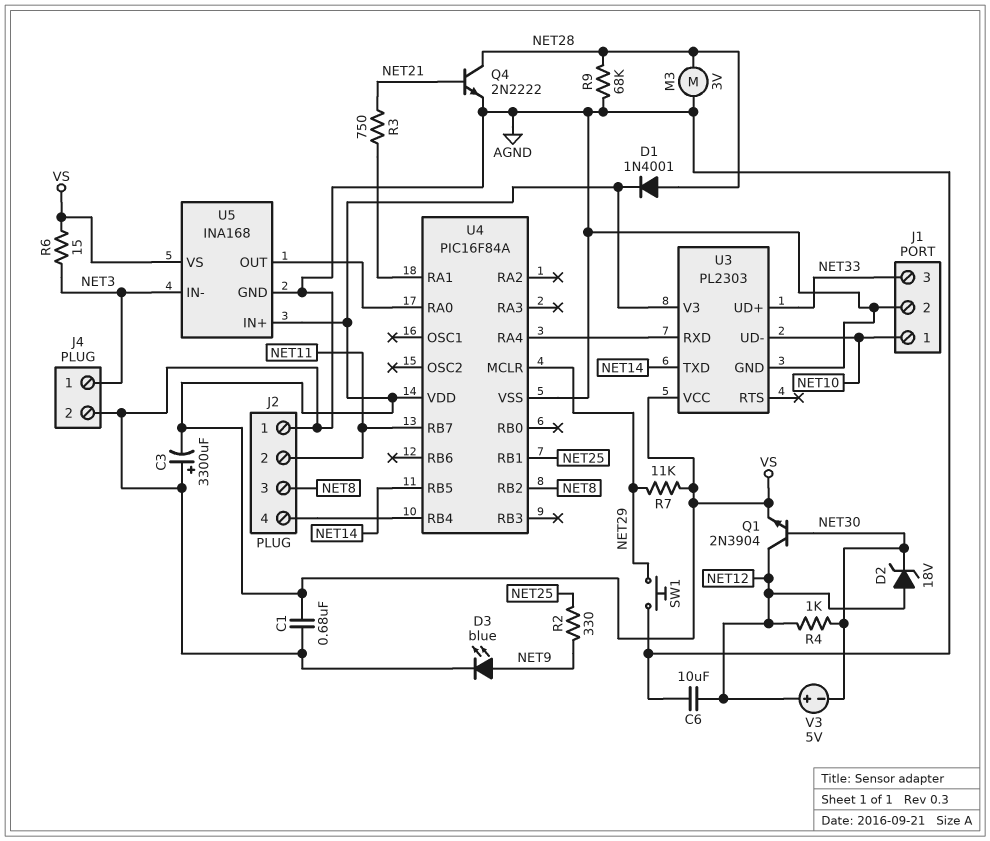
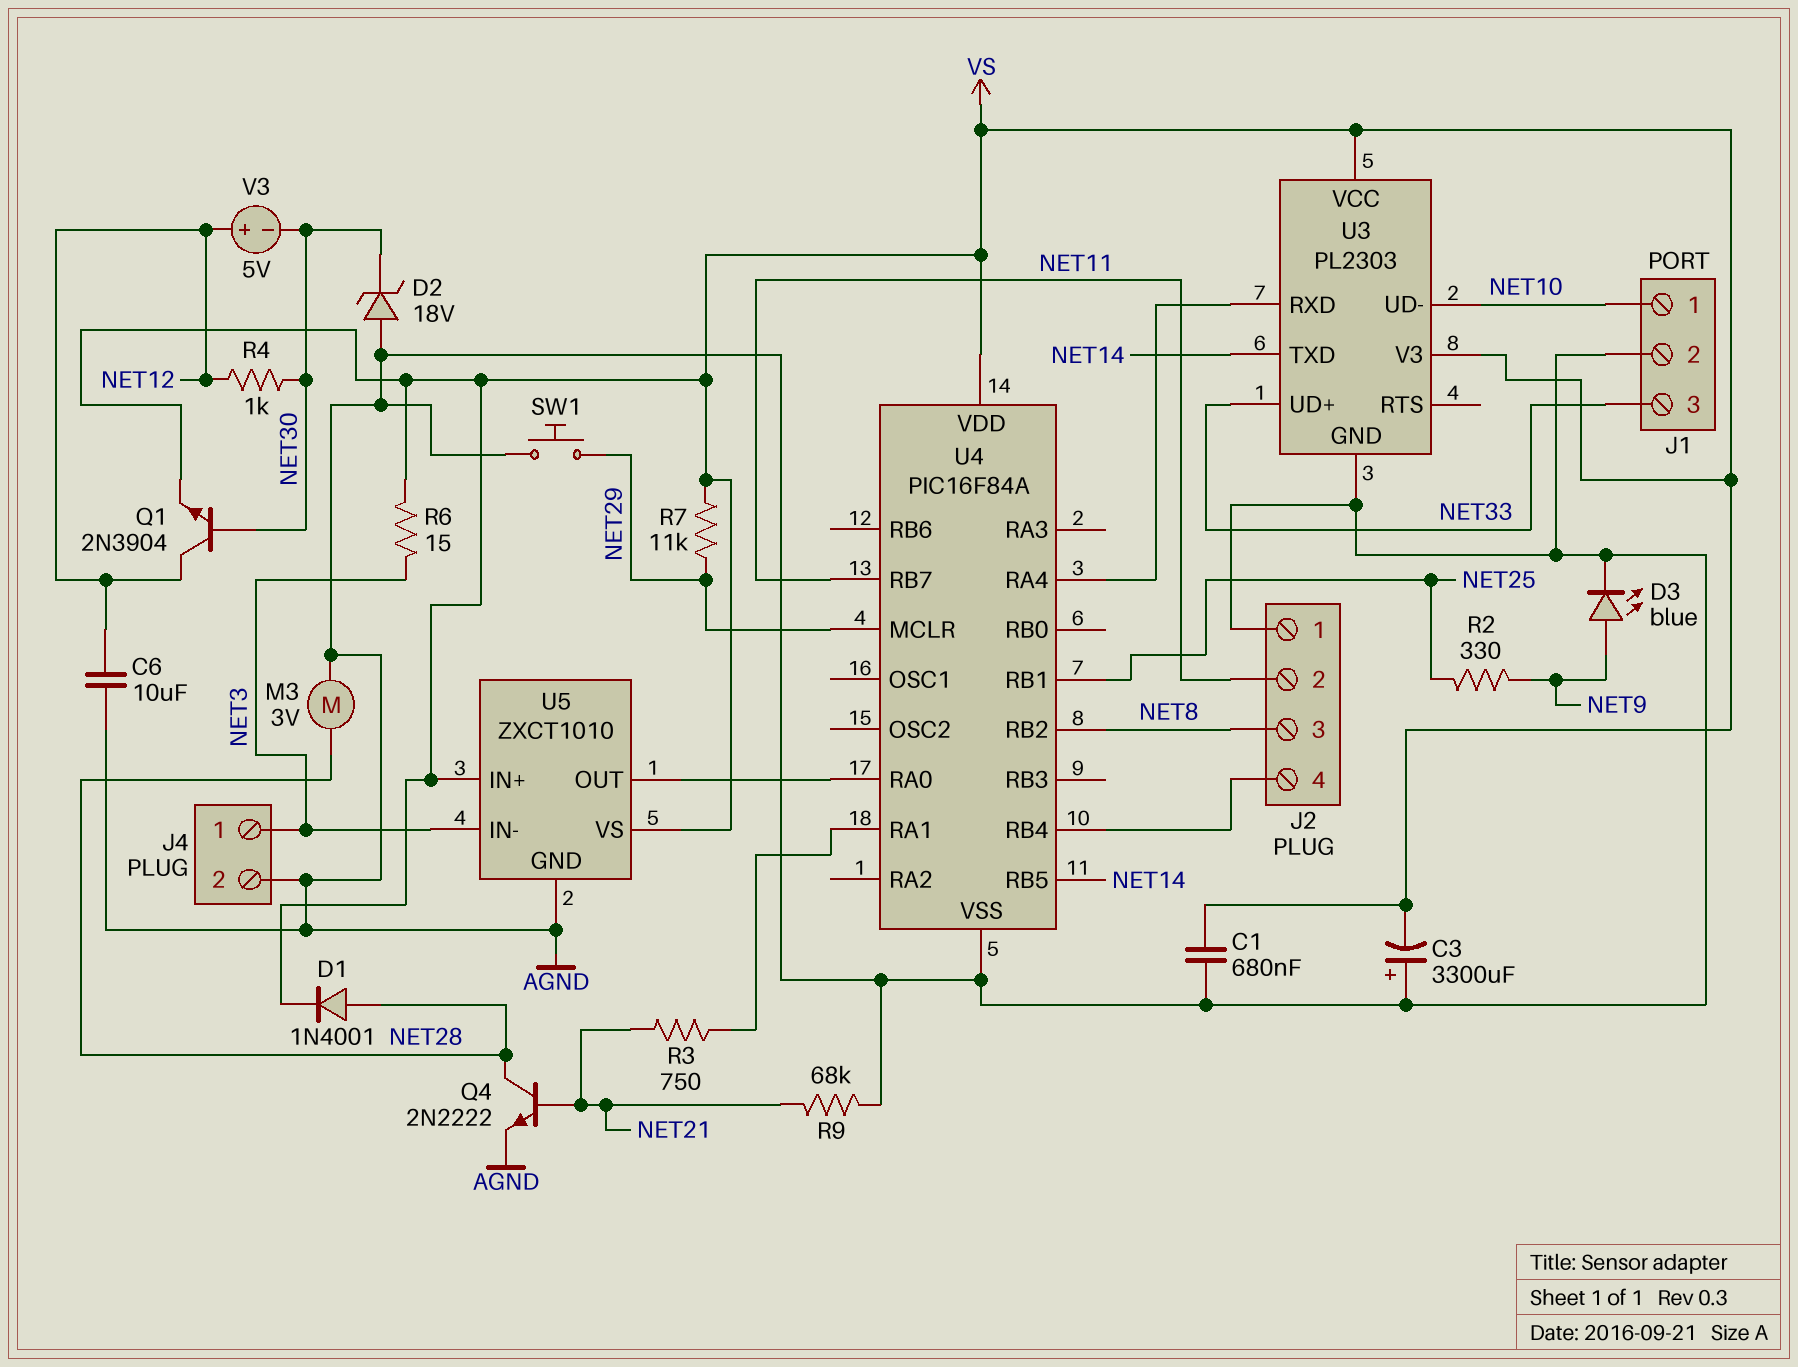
D2: zener 18V (A NET12, K NET30) -> zener 18V (A AGND, K NET30)
R9: 68k (AGND, NET28) -> 68k (AGND, NET21)
U5: INA168 -> ZXCT1010

